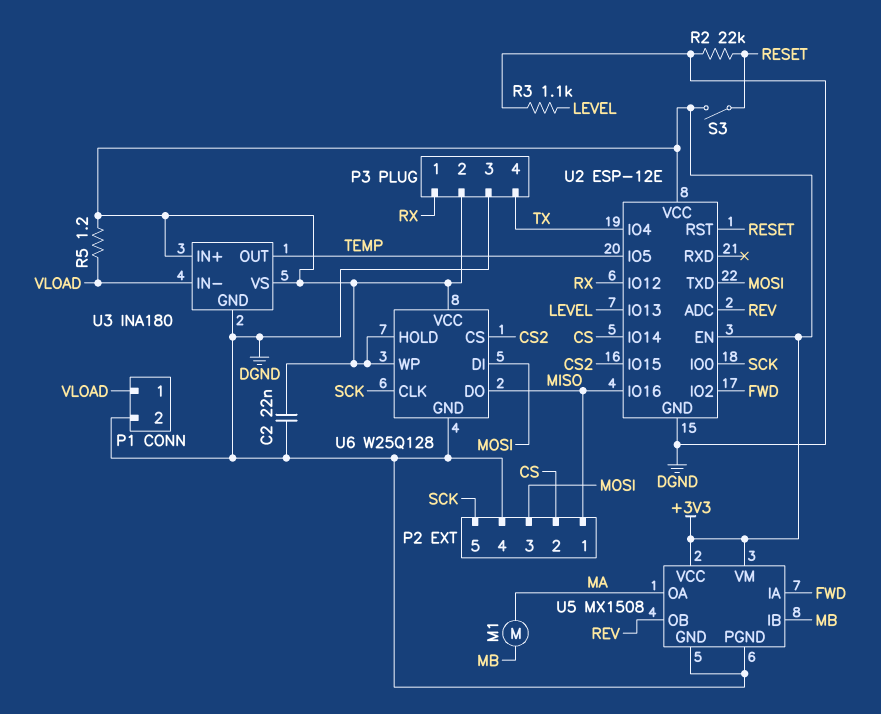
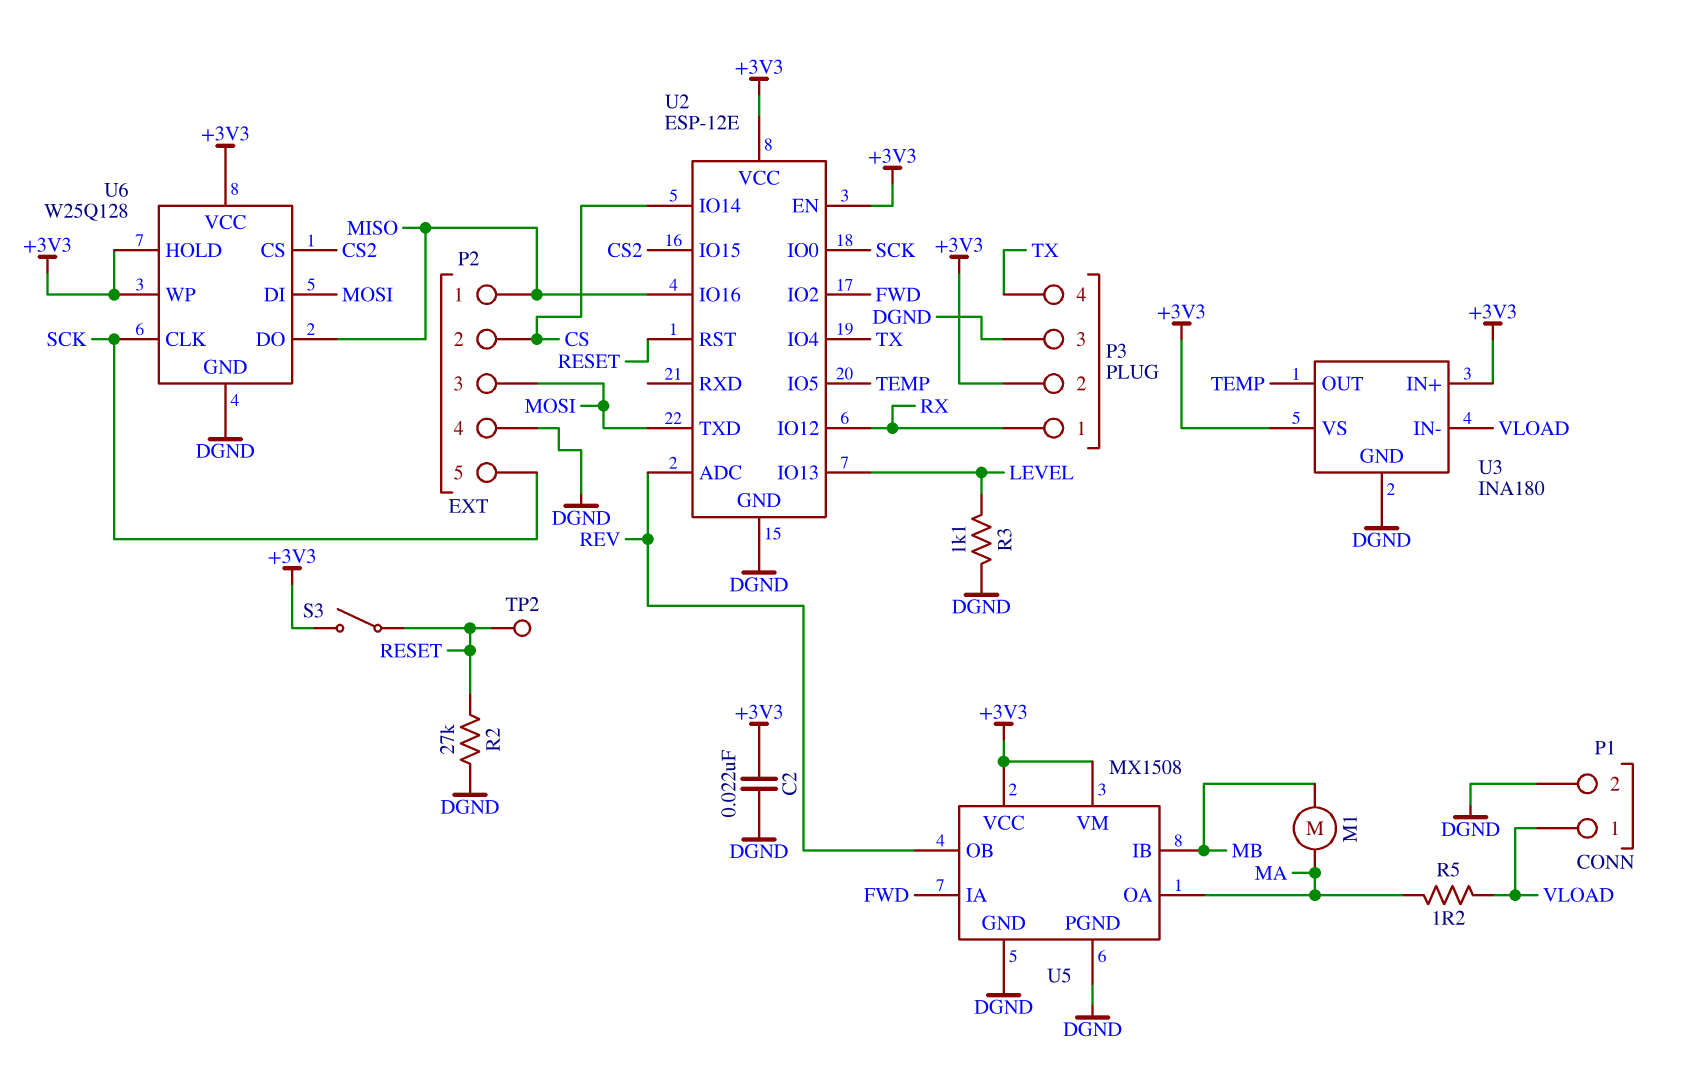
R2: 22k (DGND, RESET) -> 27k (DGND, RESET)
R5: 1.2 (+3V3, VLOAD) -> 1.2 (MA, VLOAD)
TP2: none -> test point (RESET)

